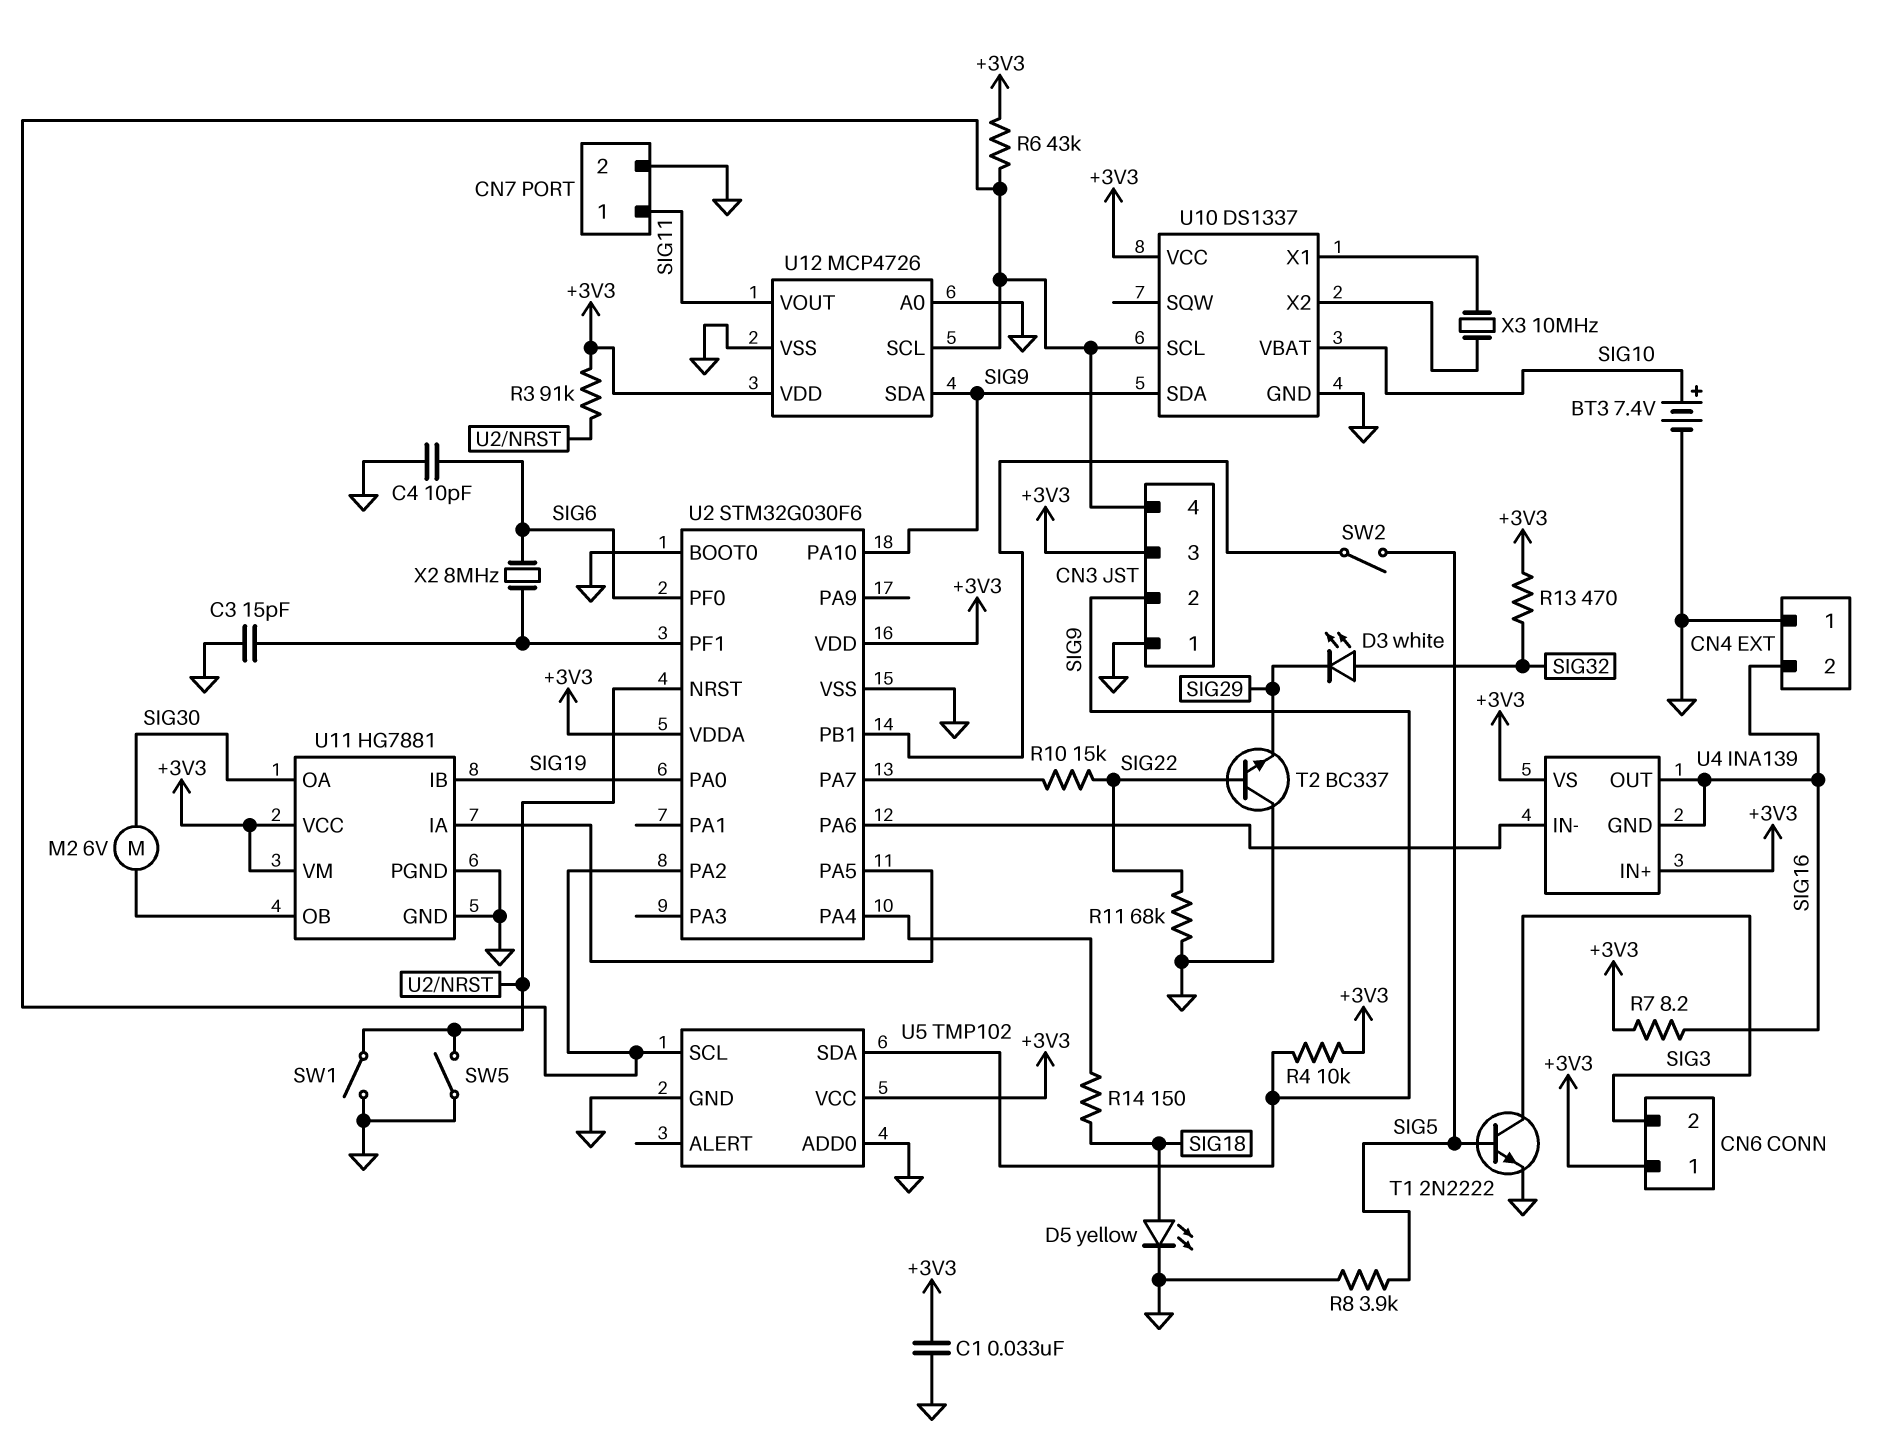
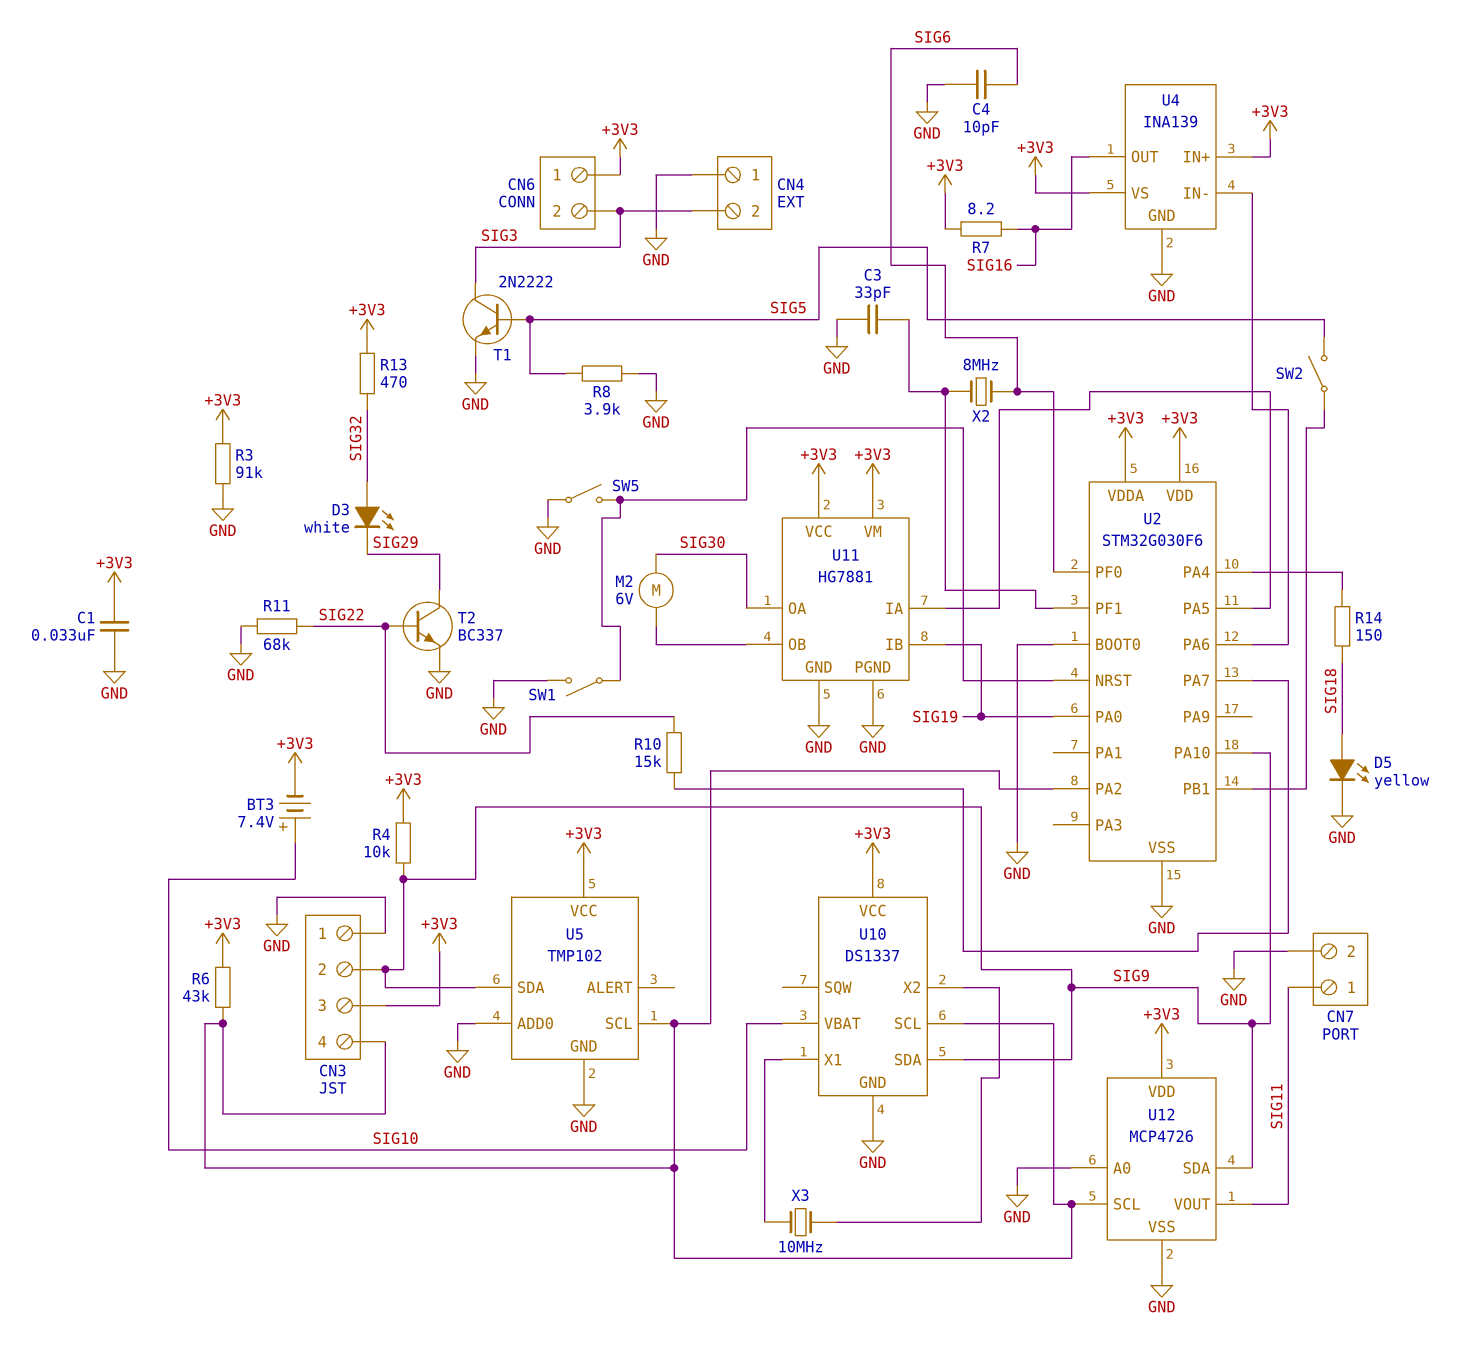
BT3: 7.4V (plus SIG10, minus GND) -> 7.4V (plus SIG10, minus +3V3)
C3: 15pF (GND, U2/PF1) -> 33pF (GND, U2/PF1)
CN4 pin 2: SIG16 -> SIG3
R3: 91k (+3V3, U2/NRST) -> 91k (+3V3, GND)
T2: NPN BC337 (B SIG22, C GND, E SIG29) -> NPN BC337 (B SIG22, C SIG29, E GND)
U4 pin GND: SIG16 -> GND

